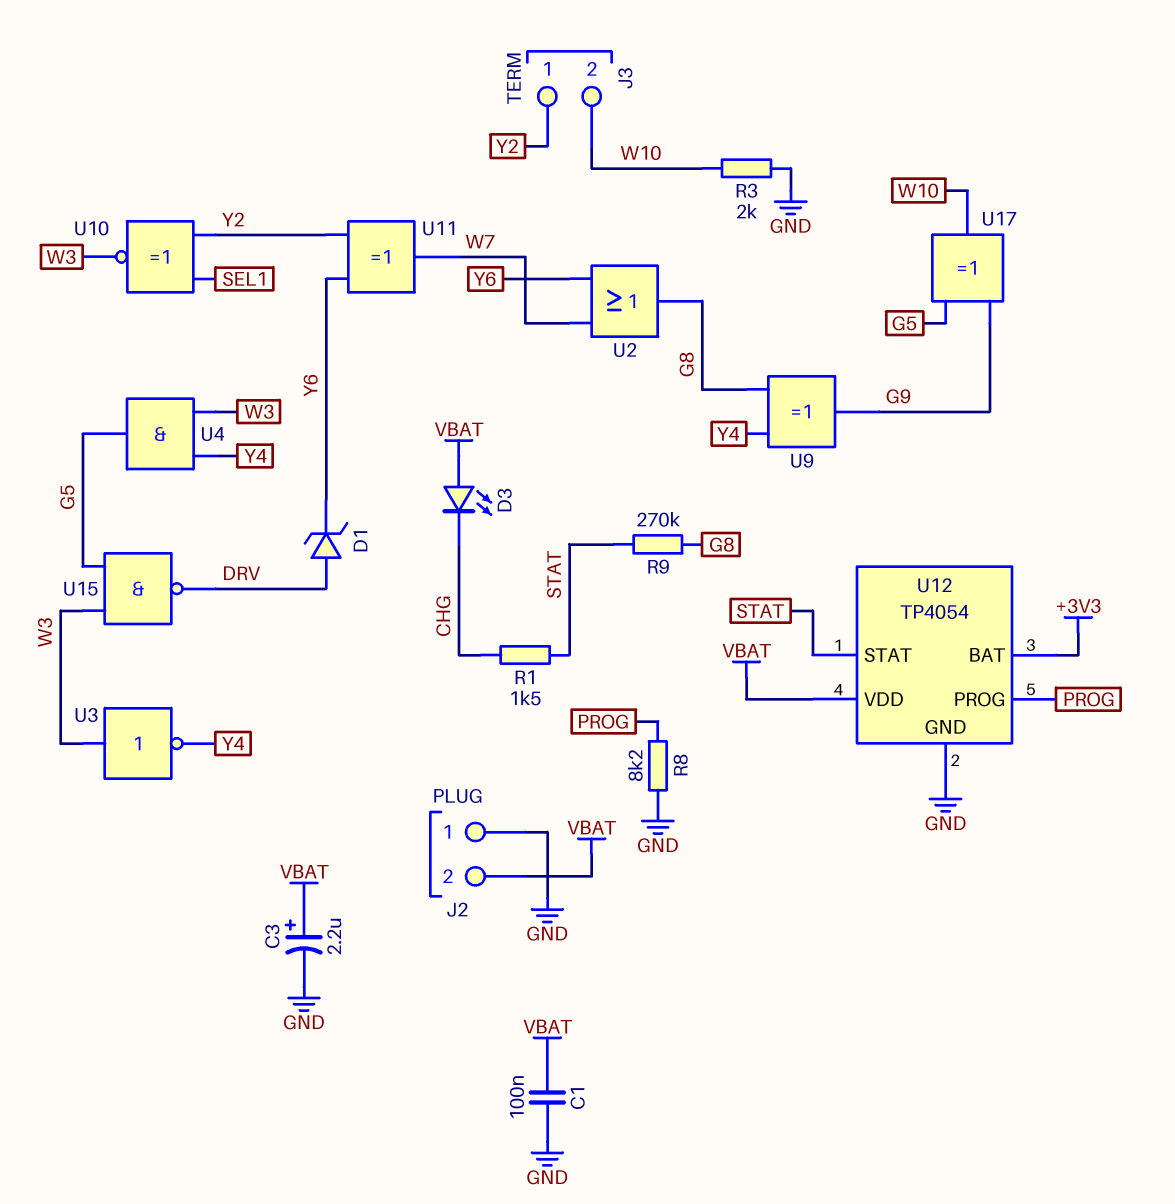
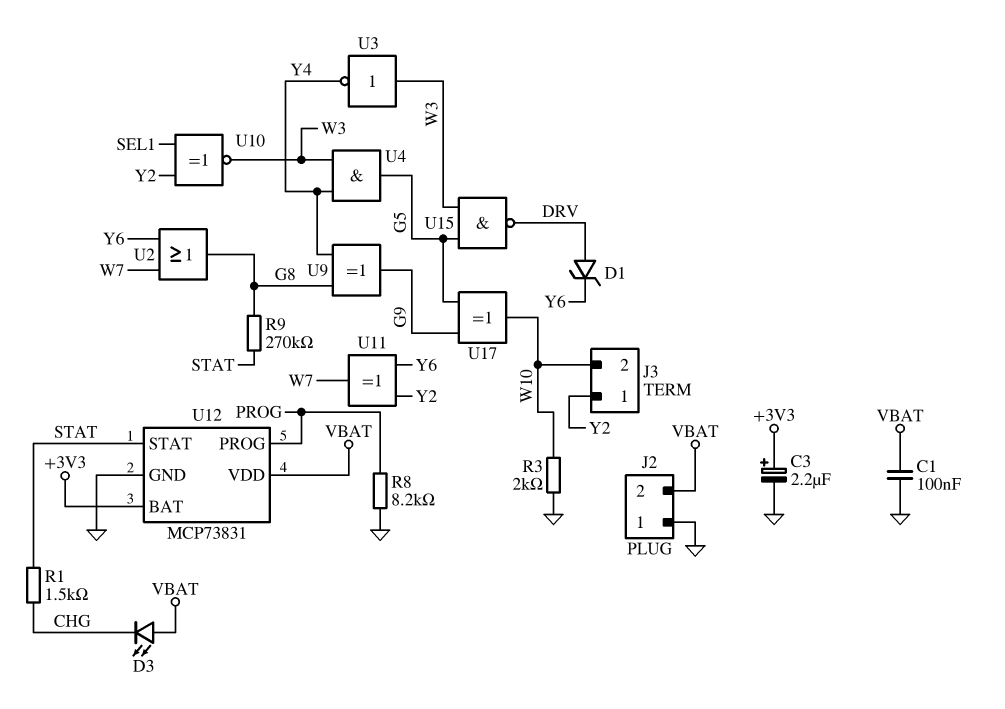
C3: 2.2uF (plus VBAT, minus GND) -> 2.2uF (plus +3V3, minus GND)
U12: TP4054 -> MCP73831

